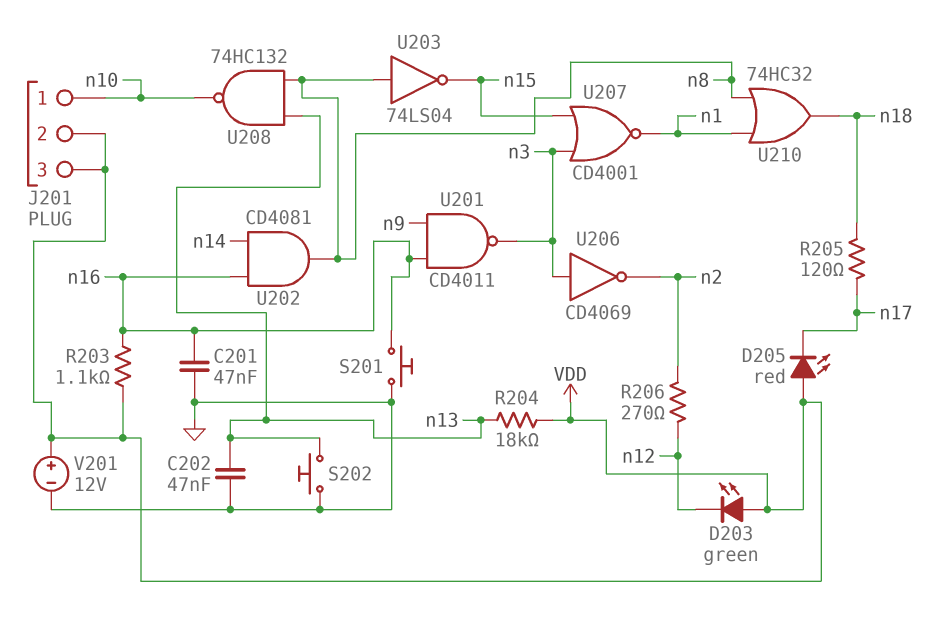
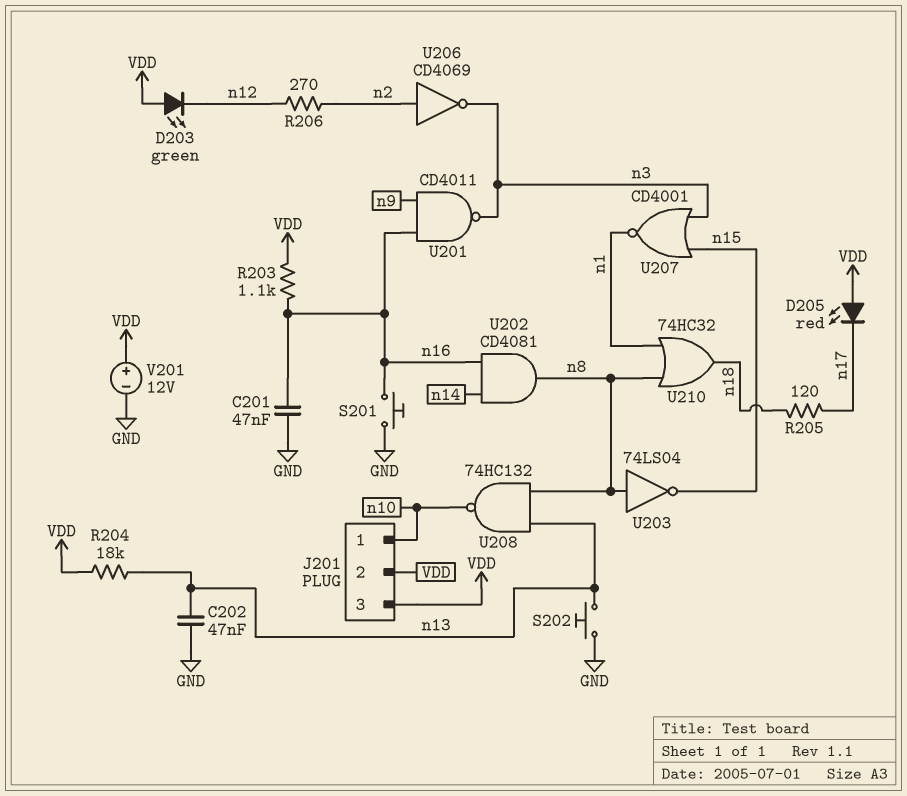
U206: NOT CD4069 (in n3, out n2) -> NOT CD4069 (in n2, out n3)

